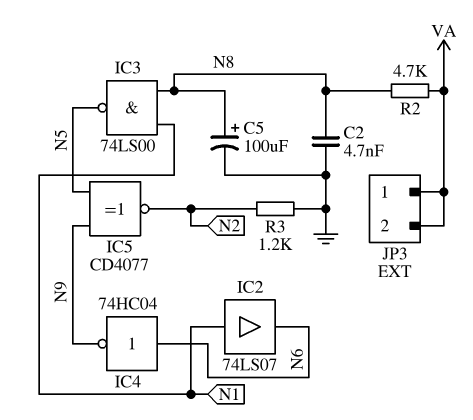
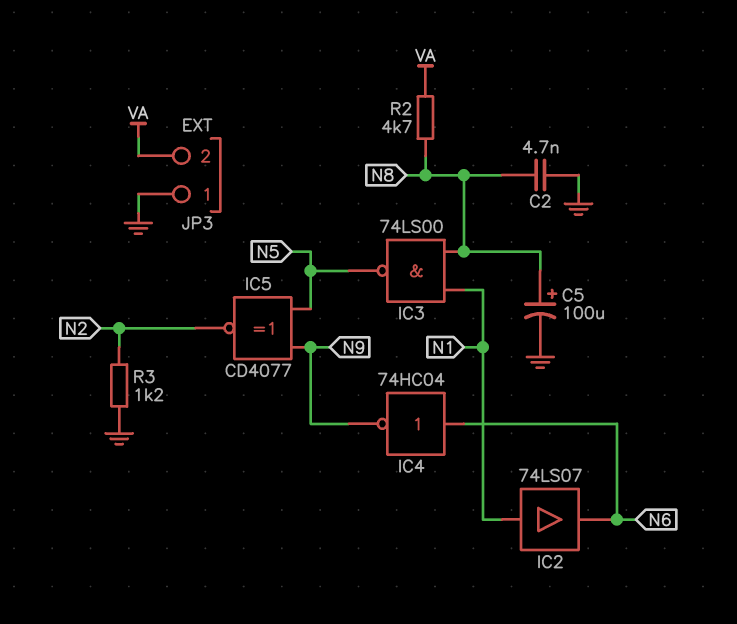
JP3 pin 1: VA -> GND

